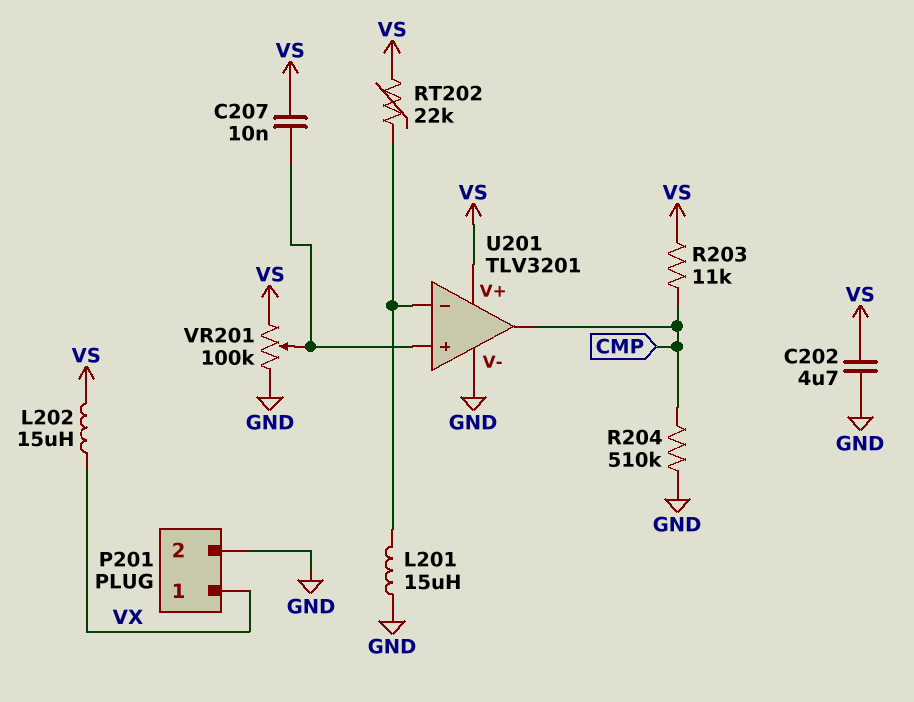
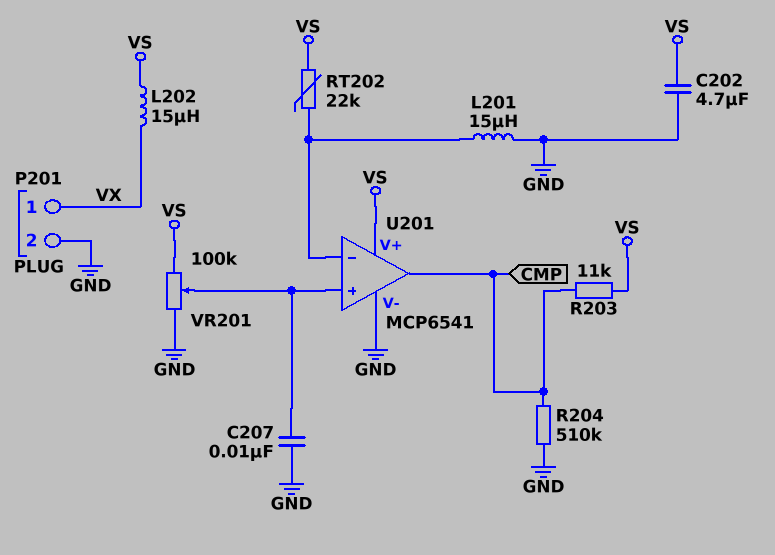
C207: 10nF (U201/in+, VS) -> 10nF (GND, U201/in+)
U201: TLV3201 -> MCP6541

